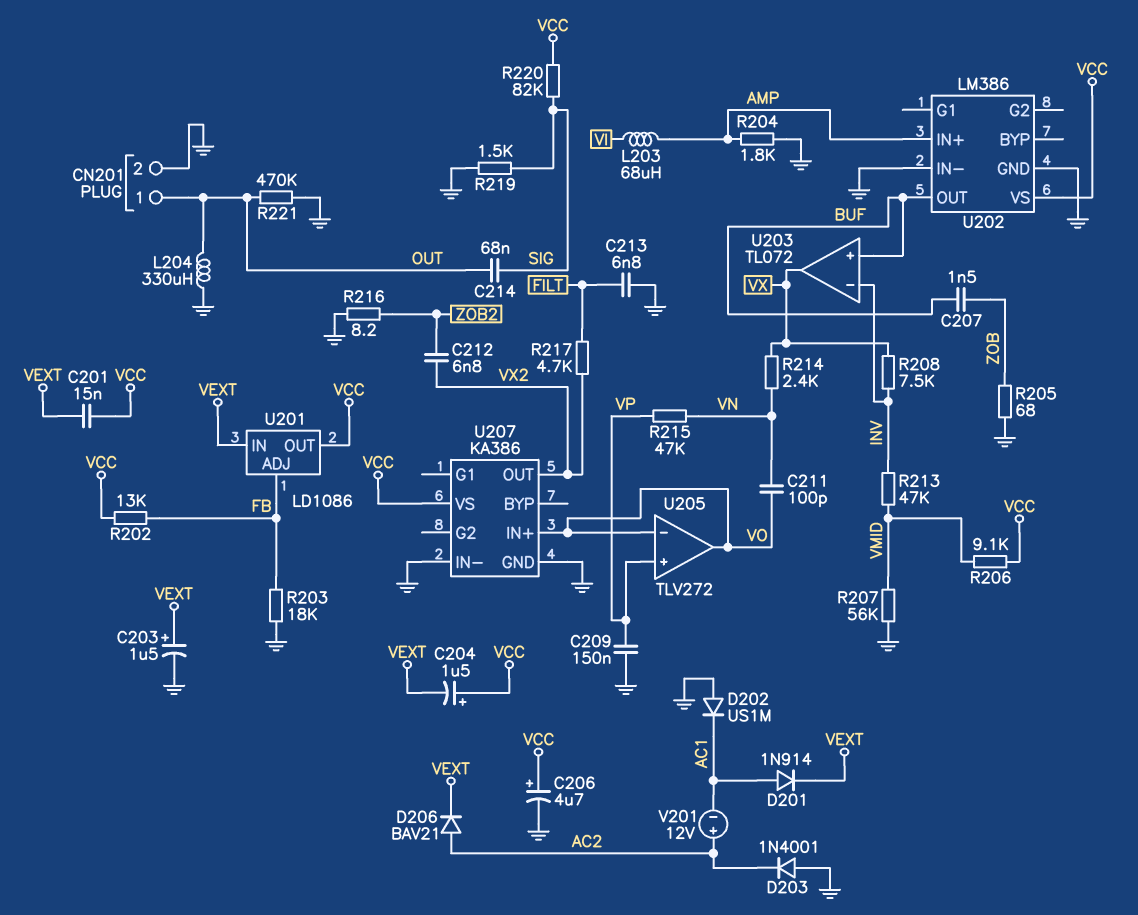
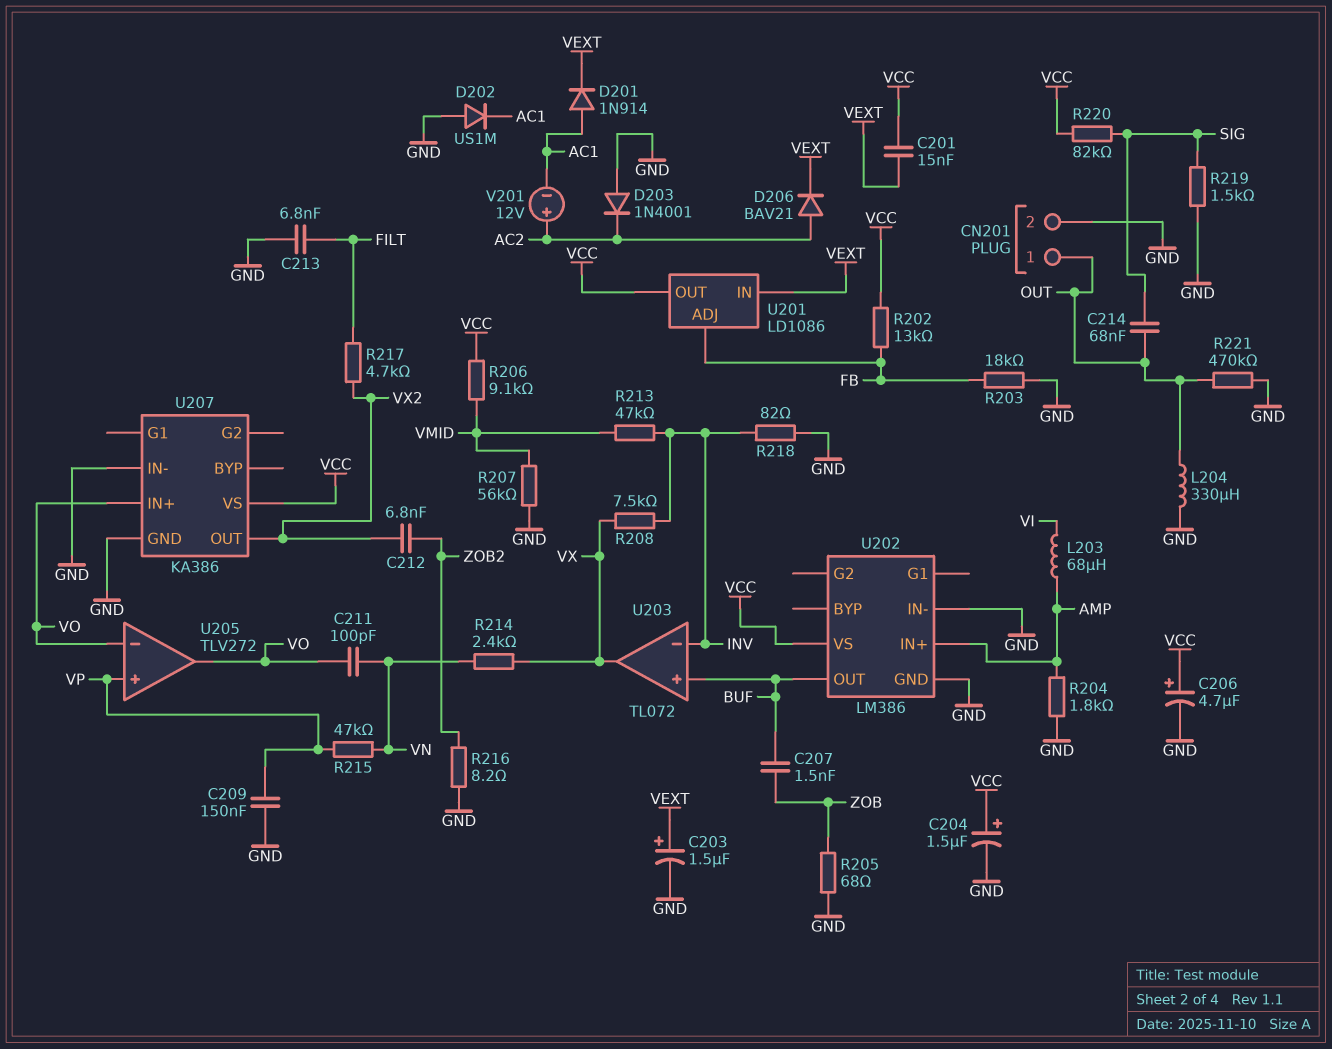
C204: 1.5uF (plus VCC, minus VEXT) -> 1.5uF (plus VCC, minus GND)
R218: none -> 82 (GND, INV)

